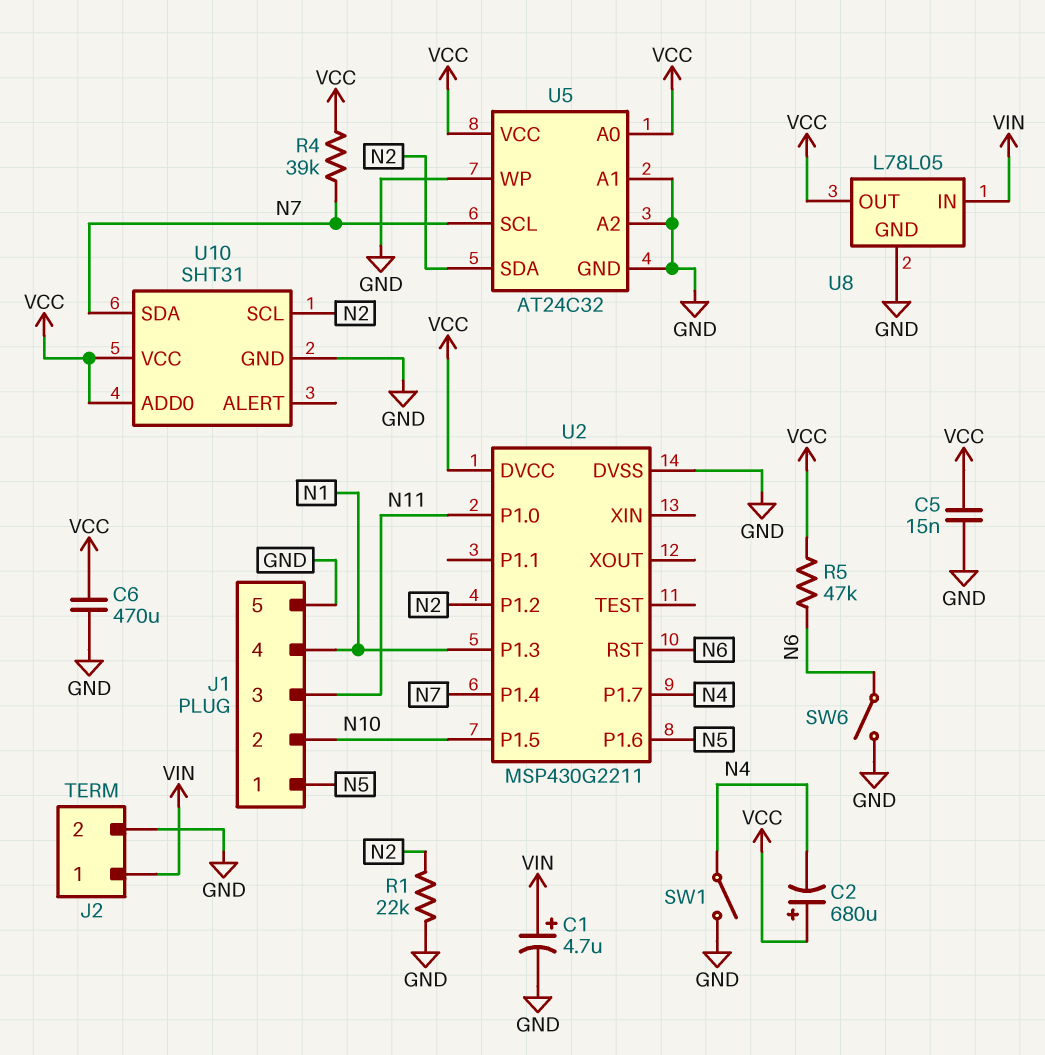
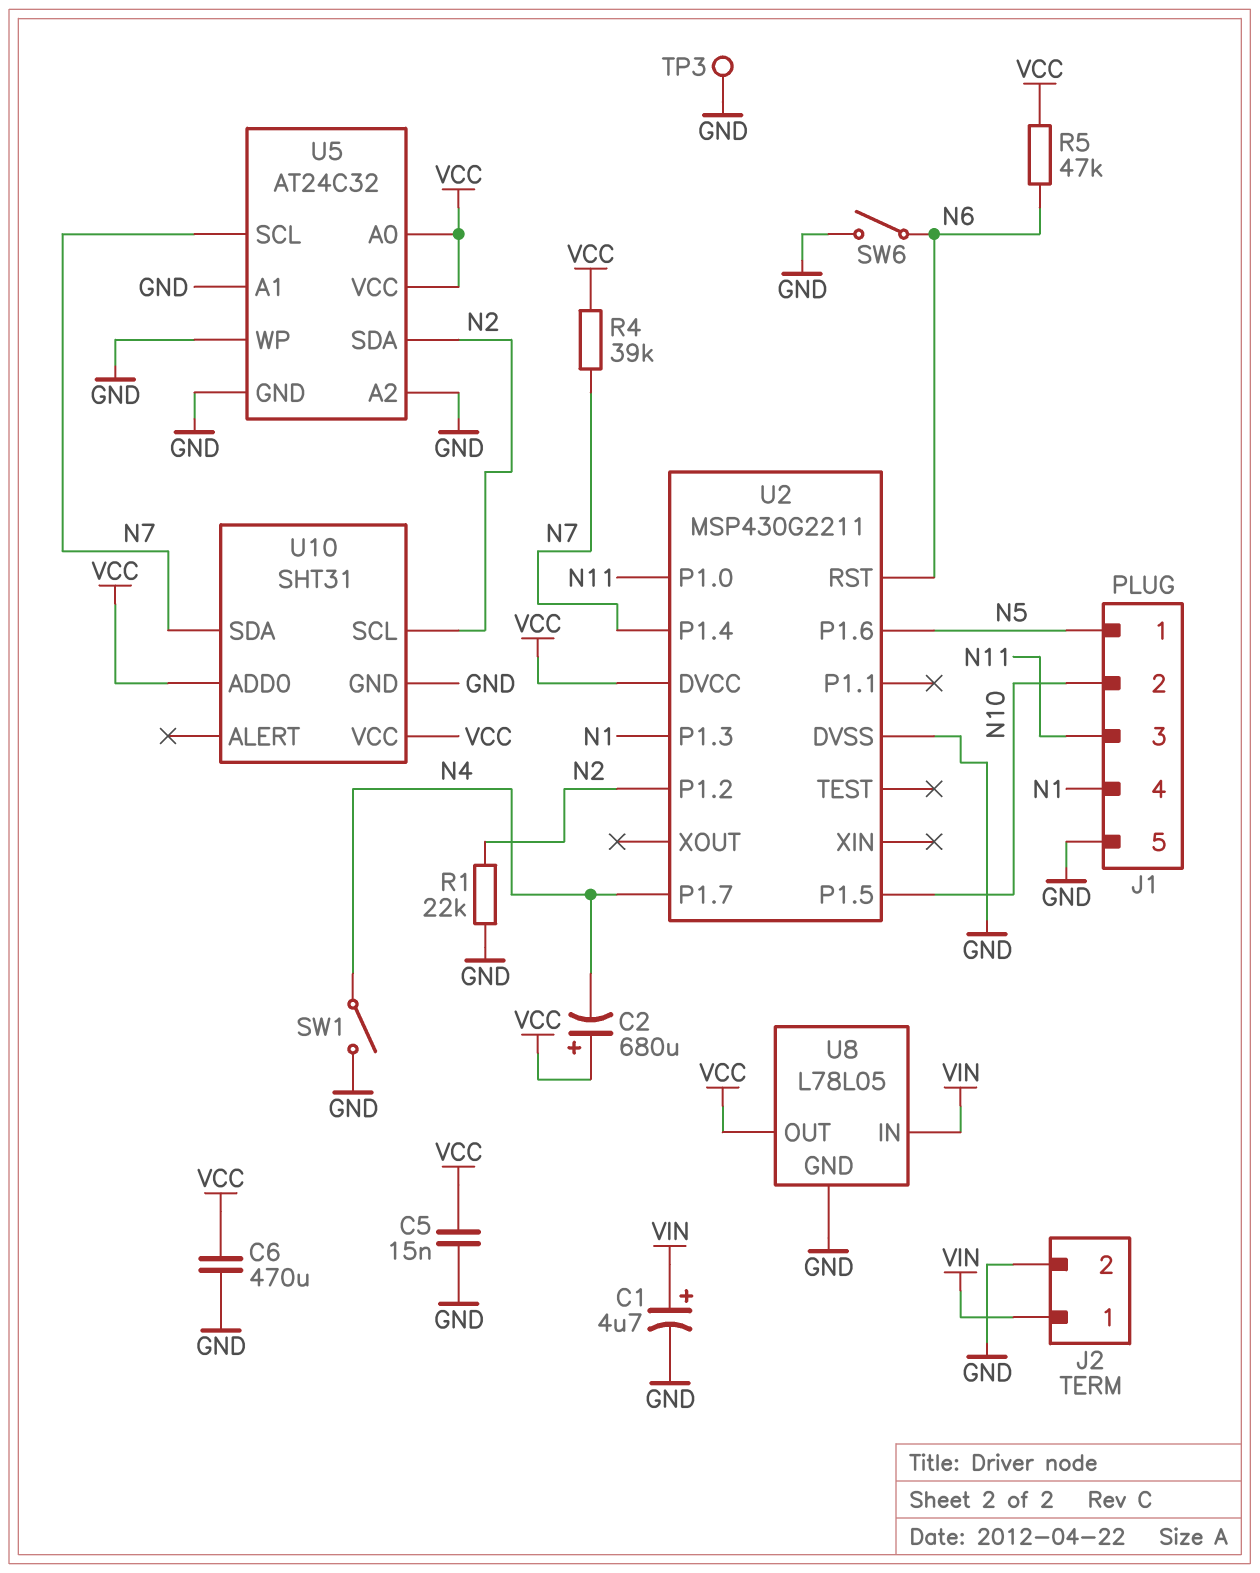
TP3: none -> test point (GND)

